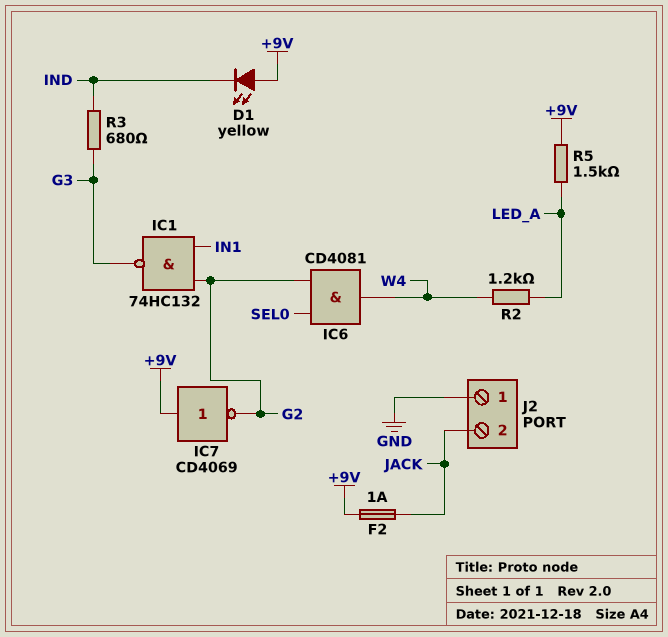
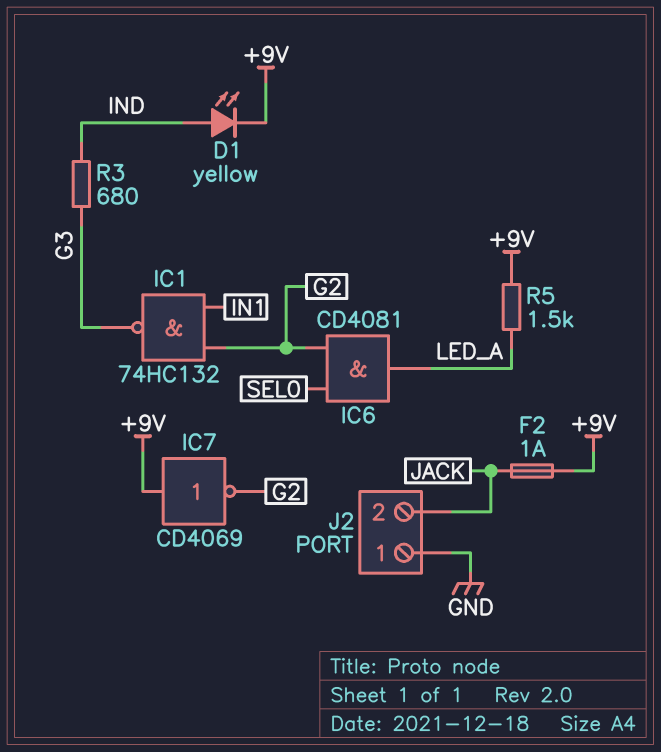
D1: LED yellow (A +9V, K IND) -> LED yellow (A IND, K +9V)
IC6: AND CD4081 (in G2, in SEL0, out W4) -> AND CD4081 (in G2, in SEL0, out LED_A)
R2: 1.2k (LED_A, W4) -> none

